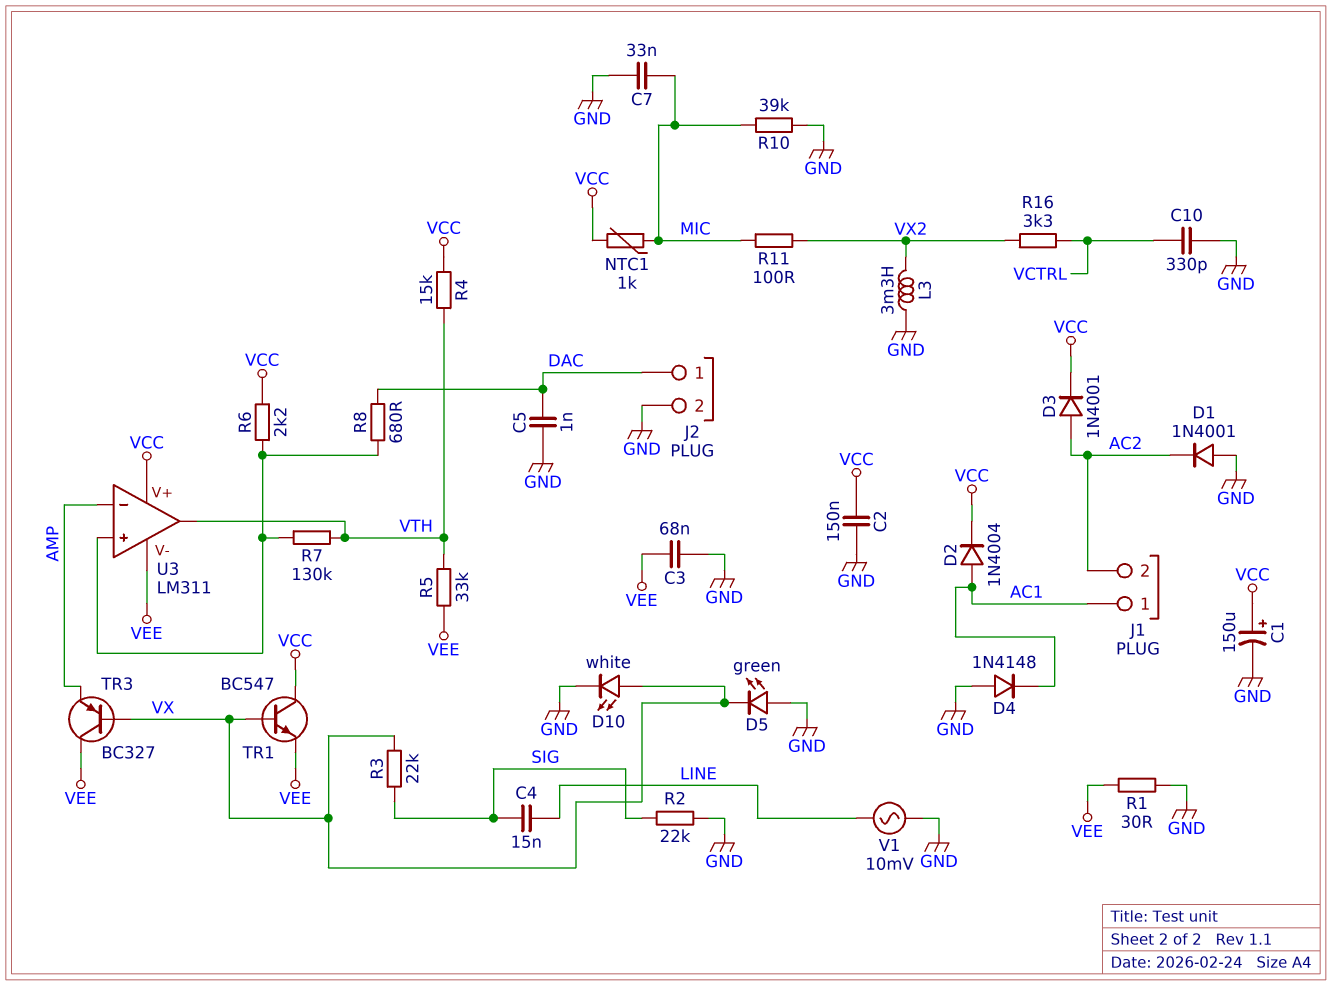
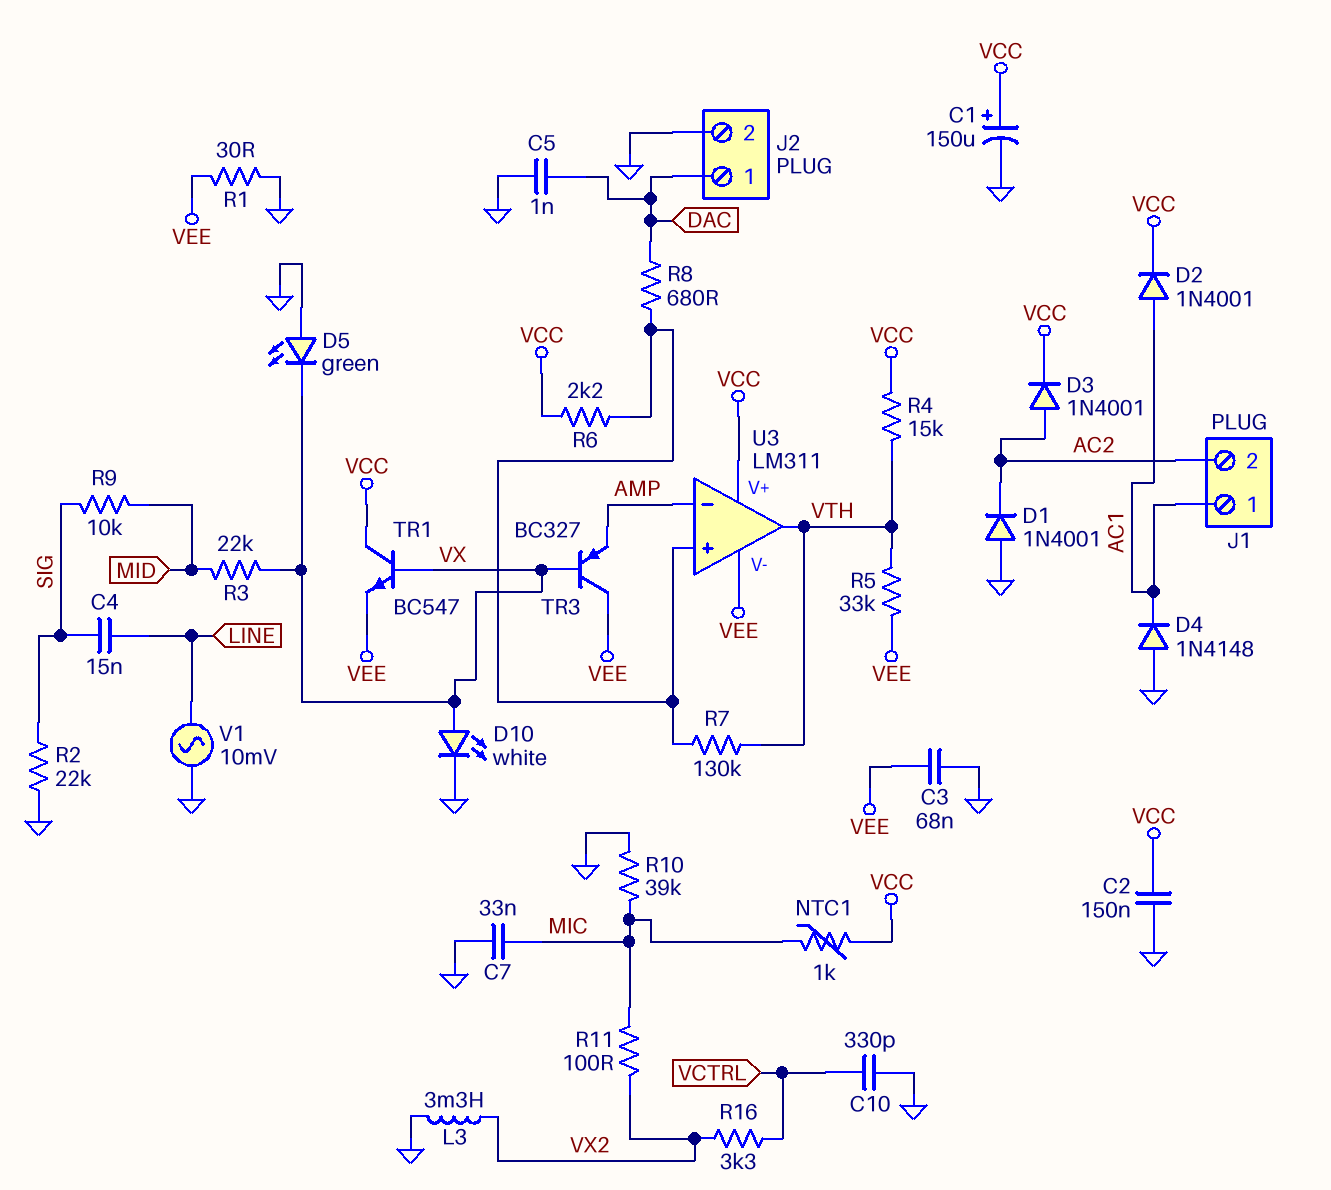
D2: diode 1N4004 (A AC1, K VCC) -> diode 1N4001 (A AC1, K VCC)
R3: 22k (SIG, VX) -> 22k (MID, VX)
R9: none -> 10k (MID, SIG)

